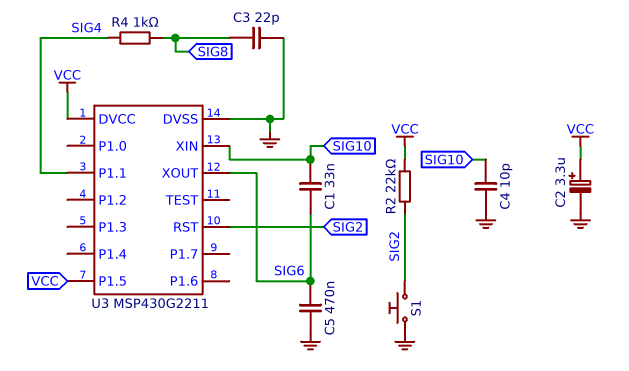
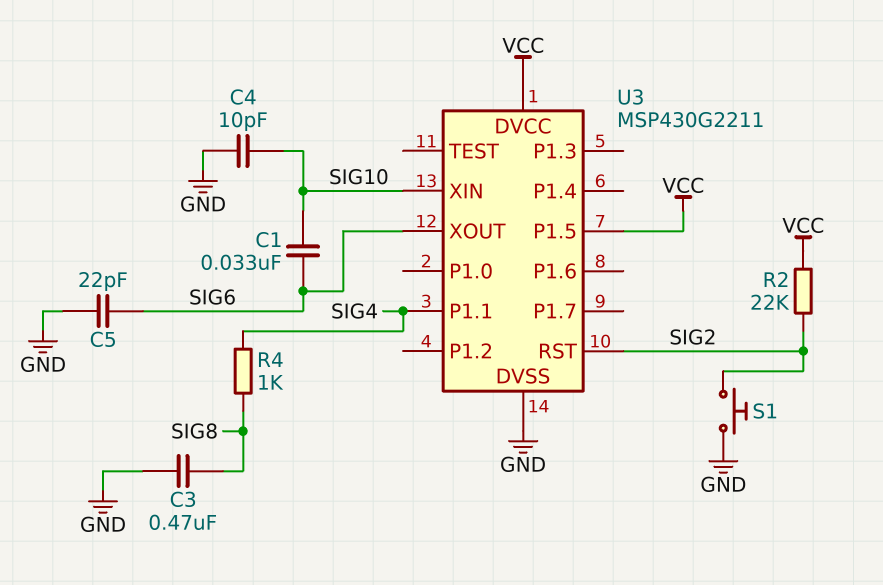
C2: 3.3uF (plus VCC, minus GND) -> none
C3: 22pF (GND, SIG8) -> 470nF (GND, SIG8)
C5: 470nF (GND, SIG6) -> 22pF (GND, SIG6)

